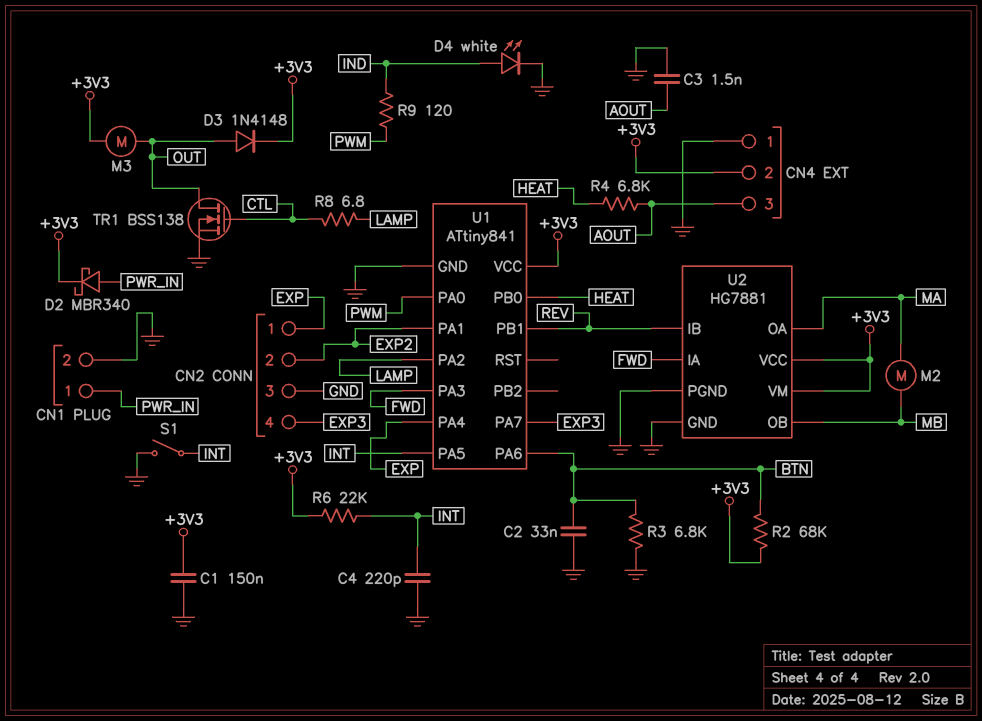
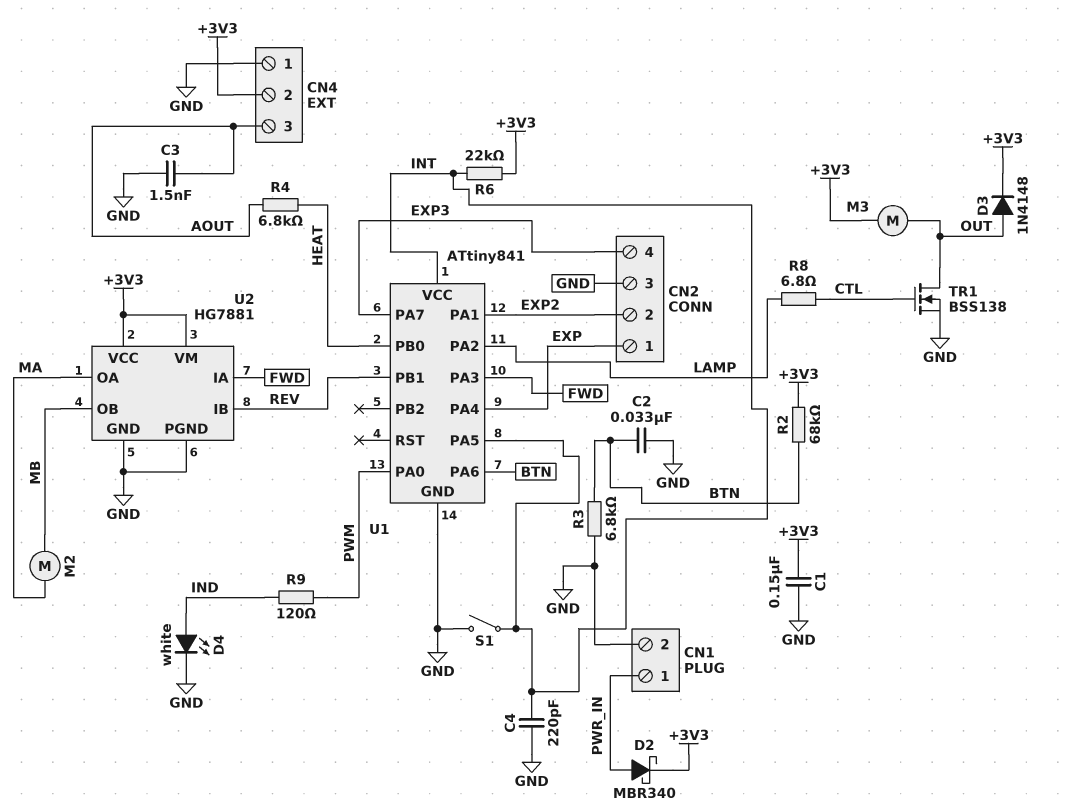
U1 pin VCC: +3V3 -> INT

